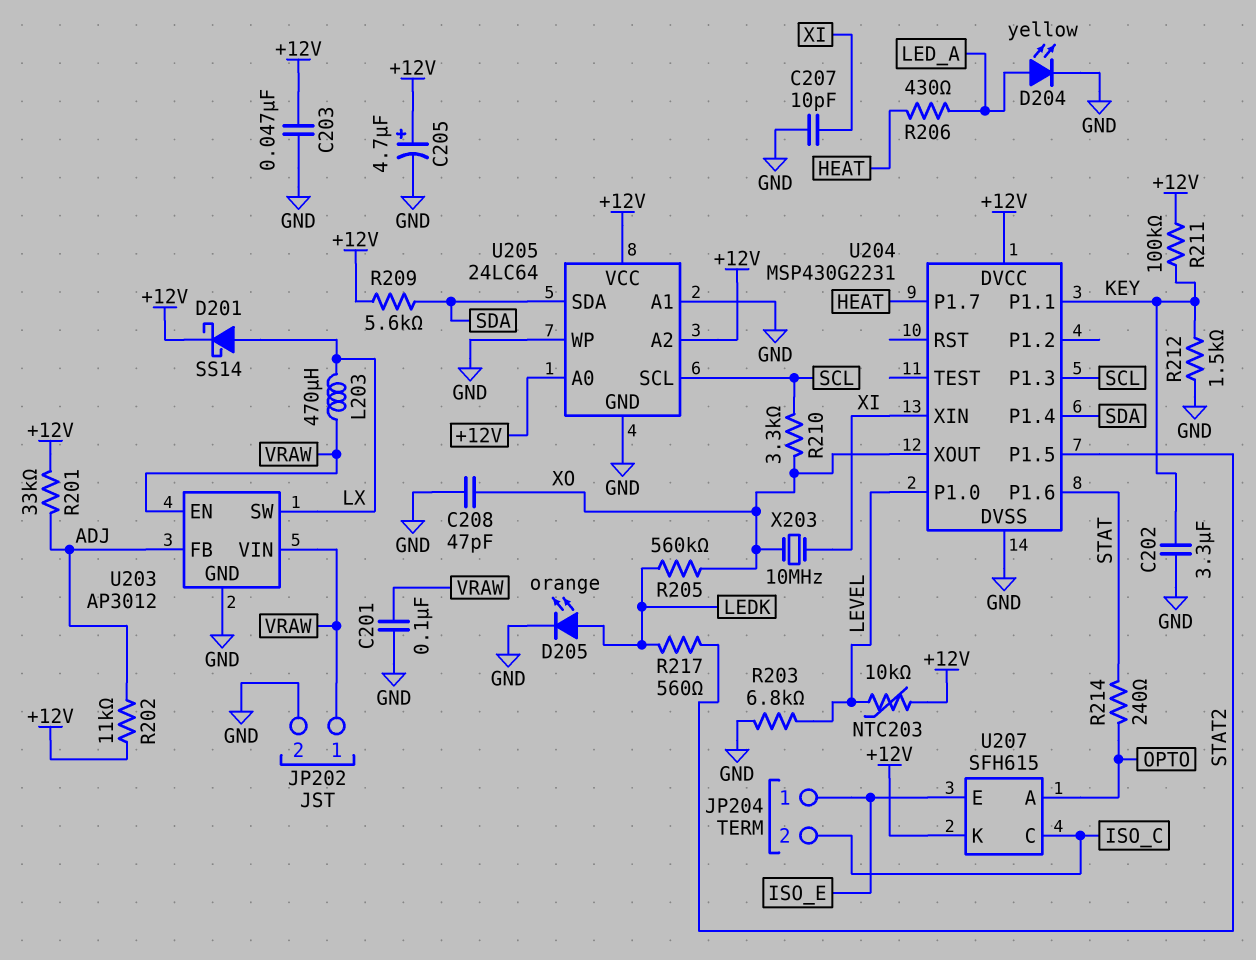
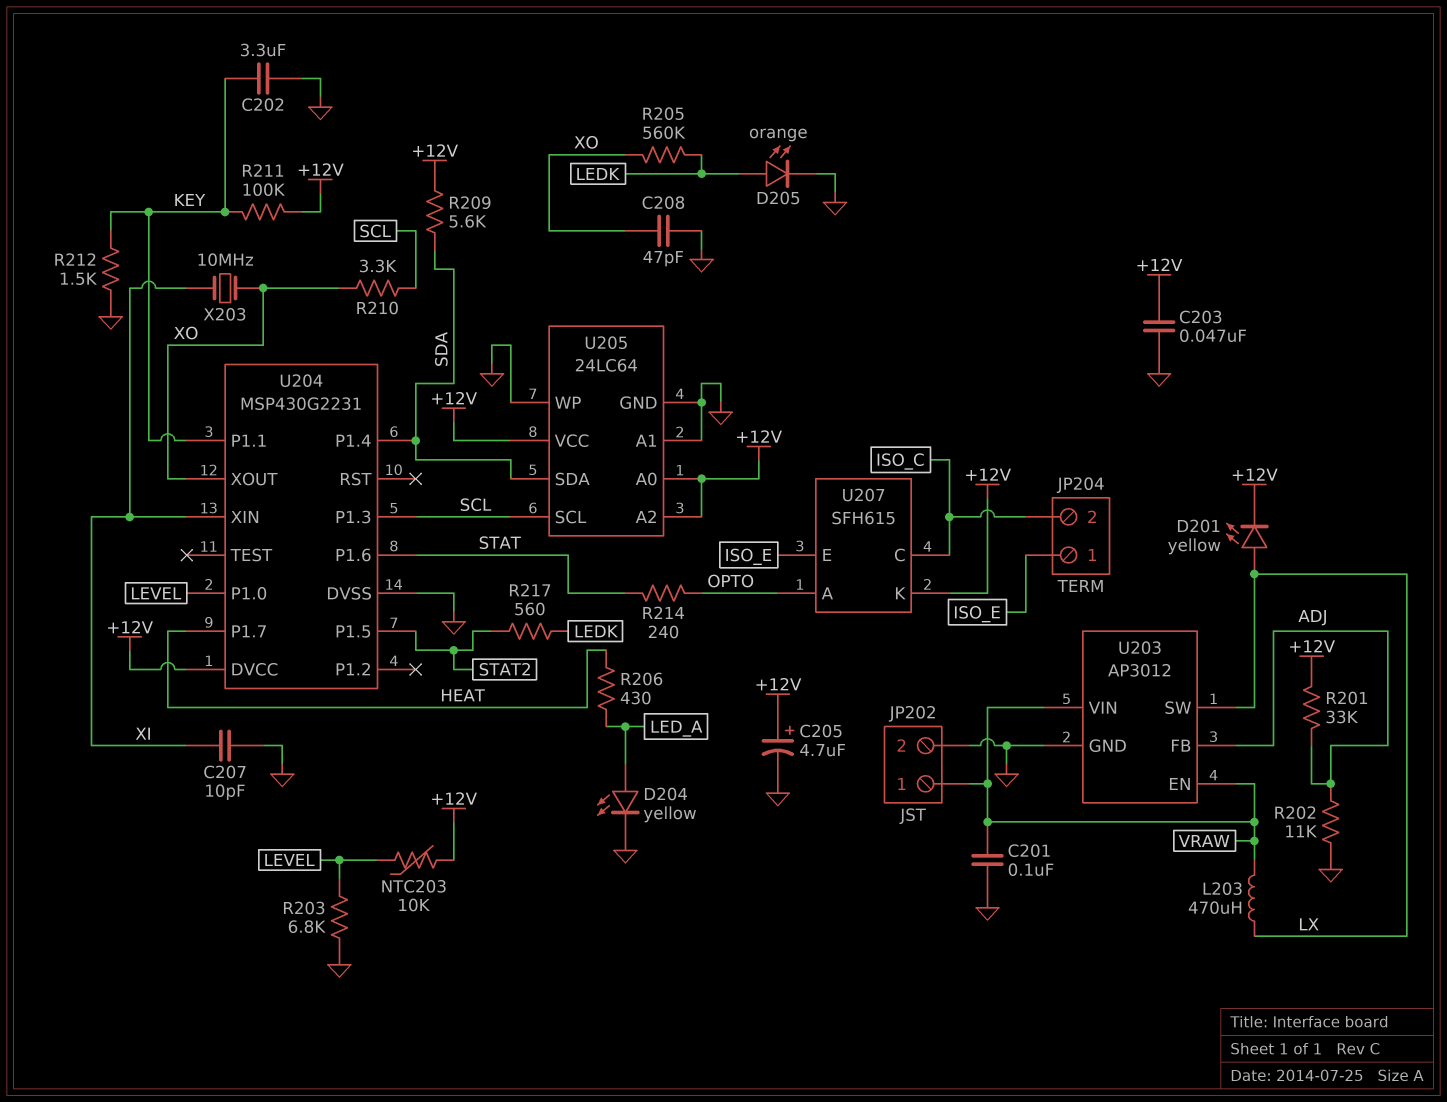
D201: schottky SS14 (A LX, K +12V) -> LED yellow (A LX, K +12V)
R202: 11k (+12V, ADJ) -> 11k (ADJ, GND)

